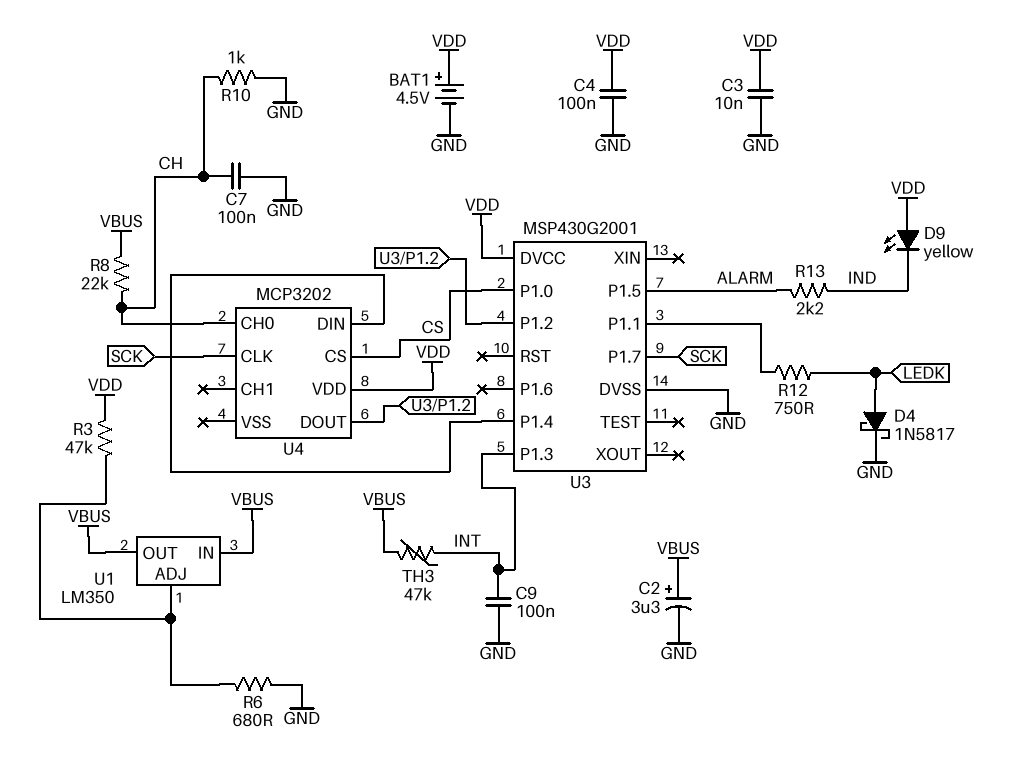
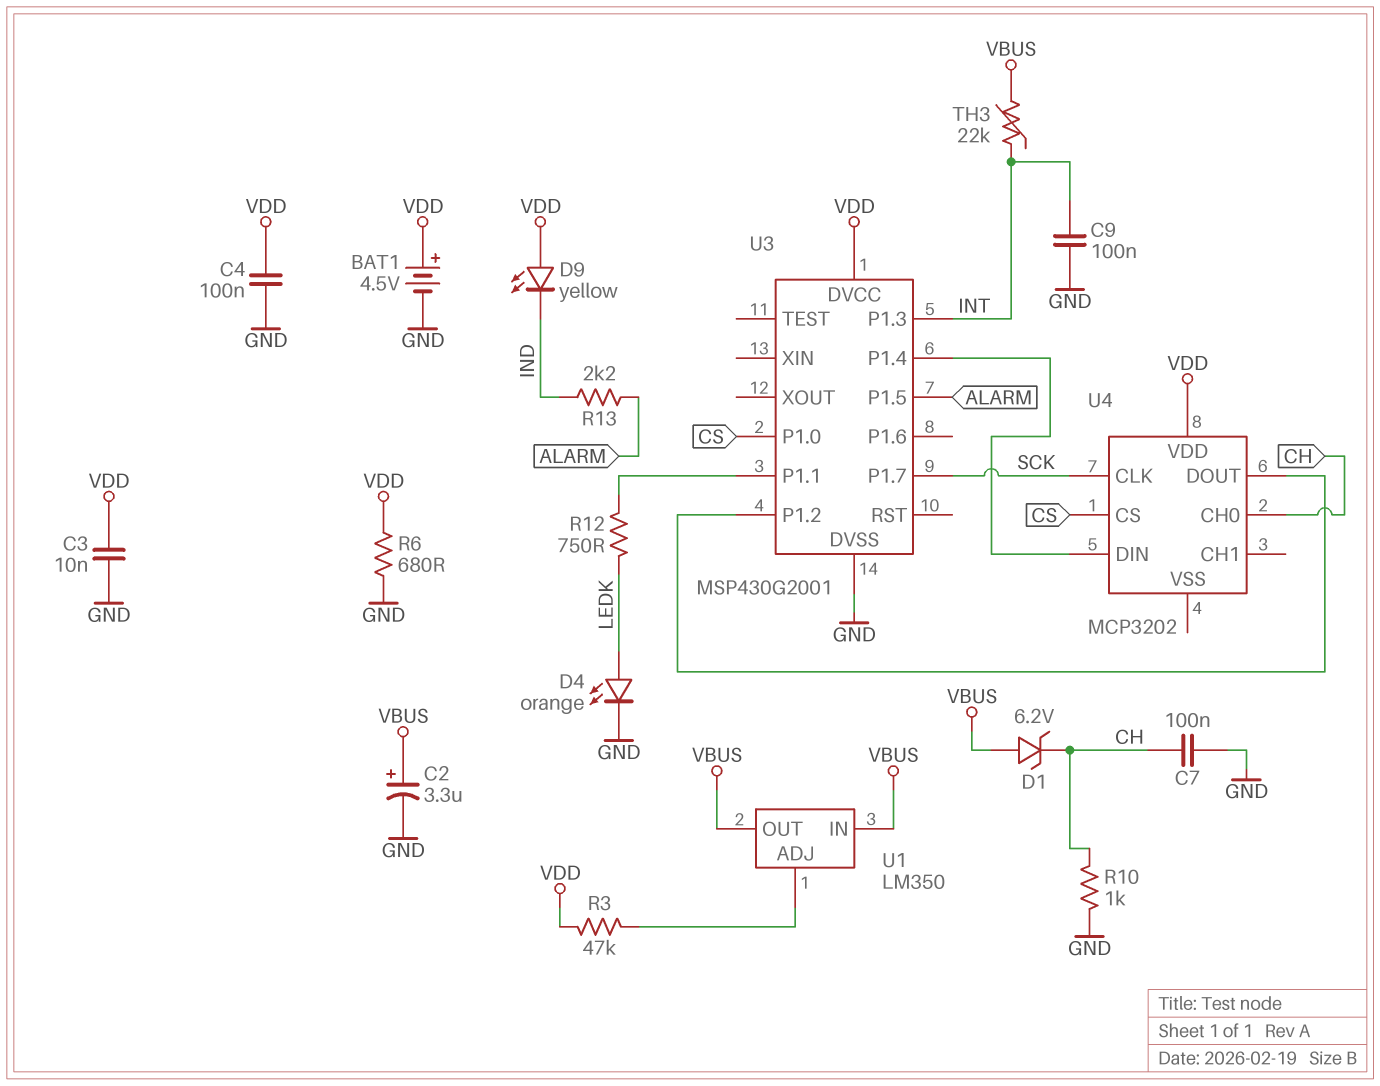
D1: none -> zener 6.2V (A VBUS, K CH)
D4: schottky 1N5817 (A LEDK, K GND) -> LED orange (A LEDK, K GND)
R6: 680 (GND, U1/ADJ) -> 680 (GND, VDD)
R8: 22k (CH, VBUS) -> none
TH3: 47k (INT, VBUS) -> 22k (INT, VBUS)

